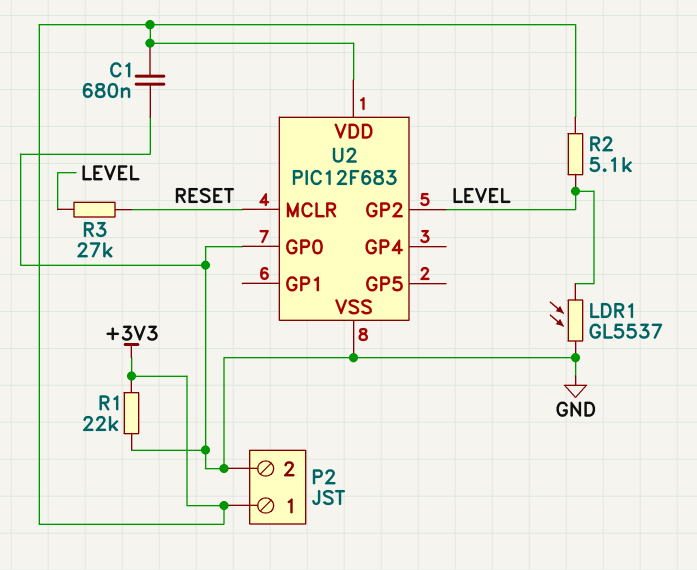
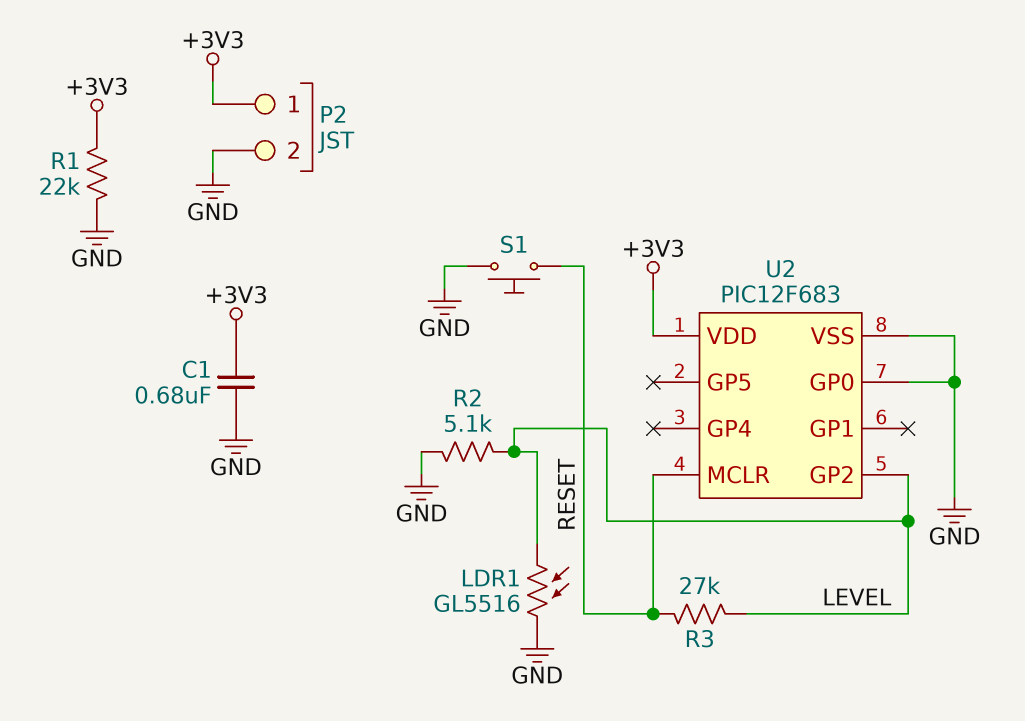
LDR1: GL5537 (GND, LEVEL) -> GL5516 (GND, LEVEL)
R2: 5.1k (+3V3, LEVEL) -> 5.1k (GND, LEVEL)
S1: none -> button (GND, RESET)

